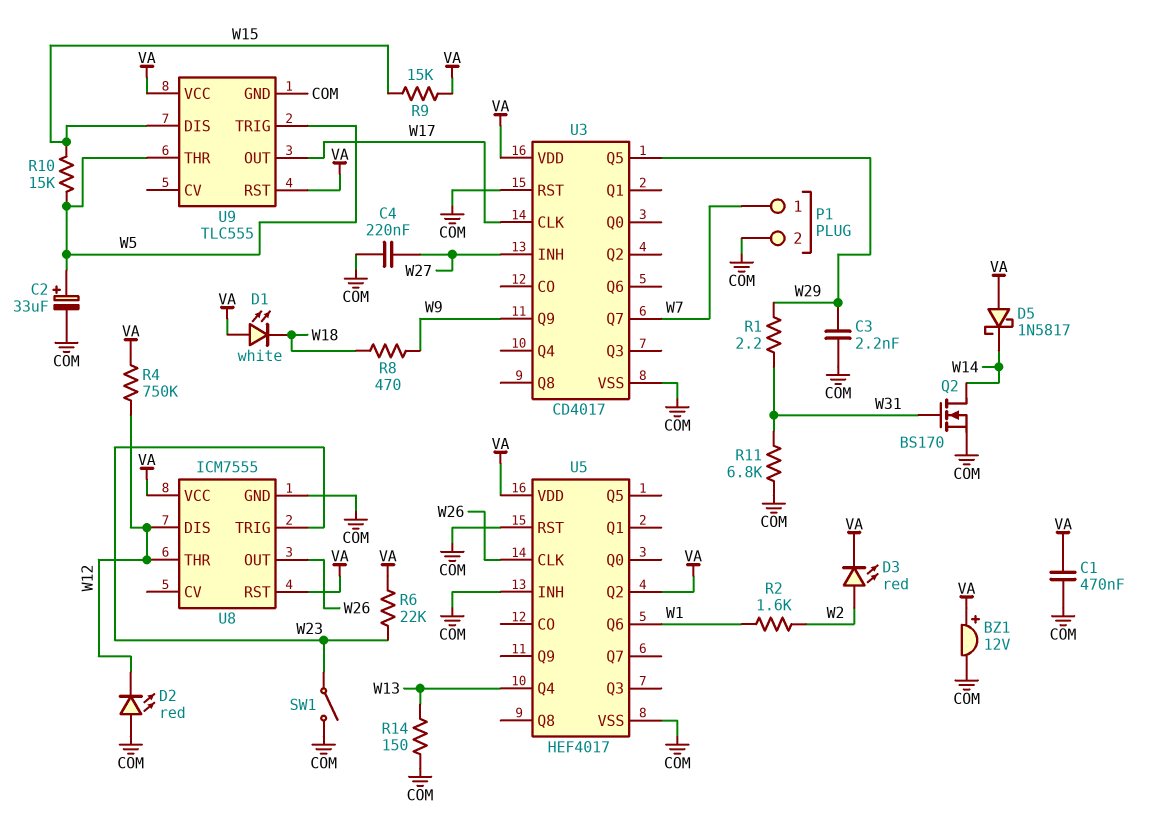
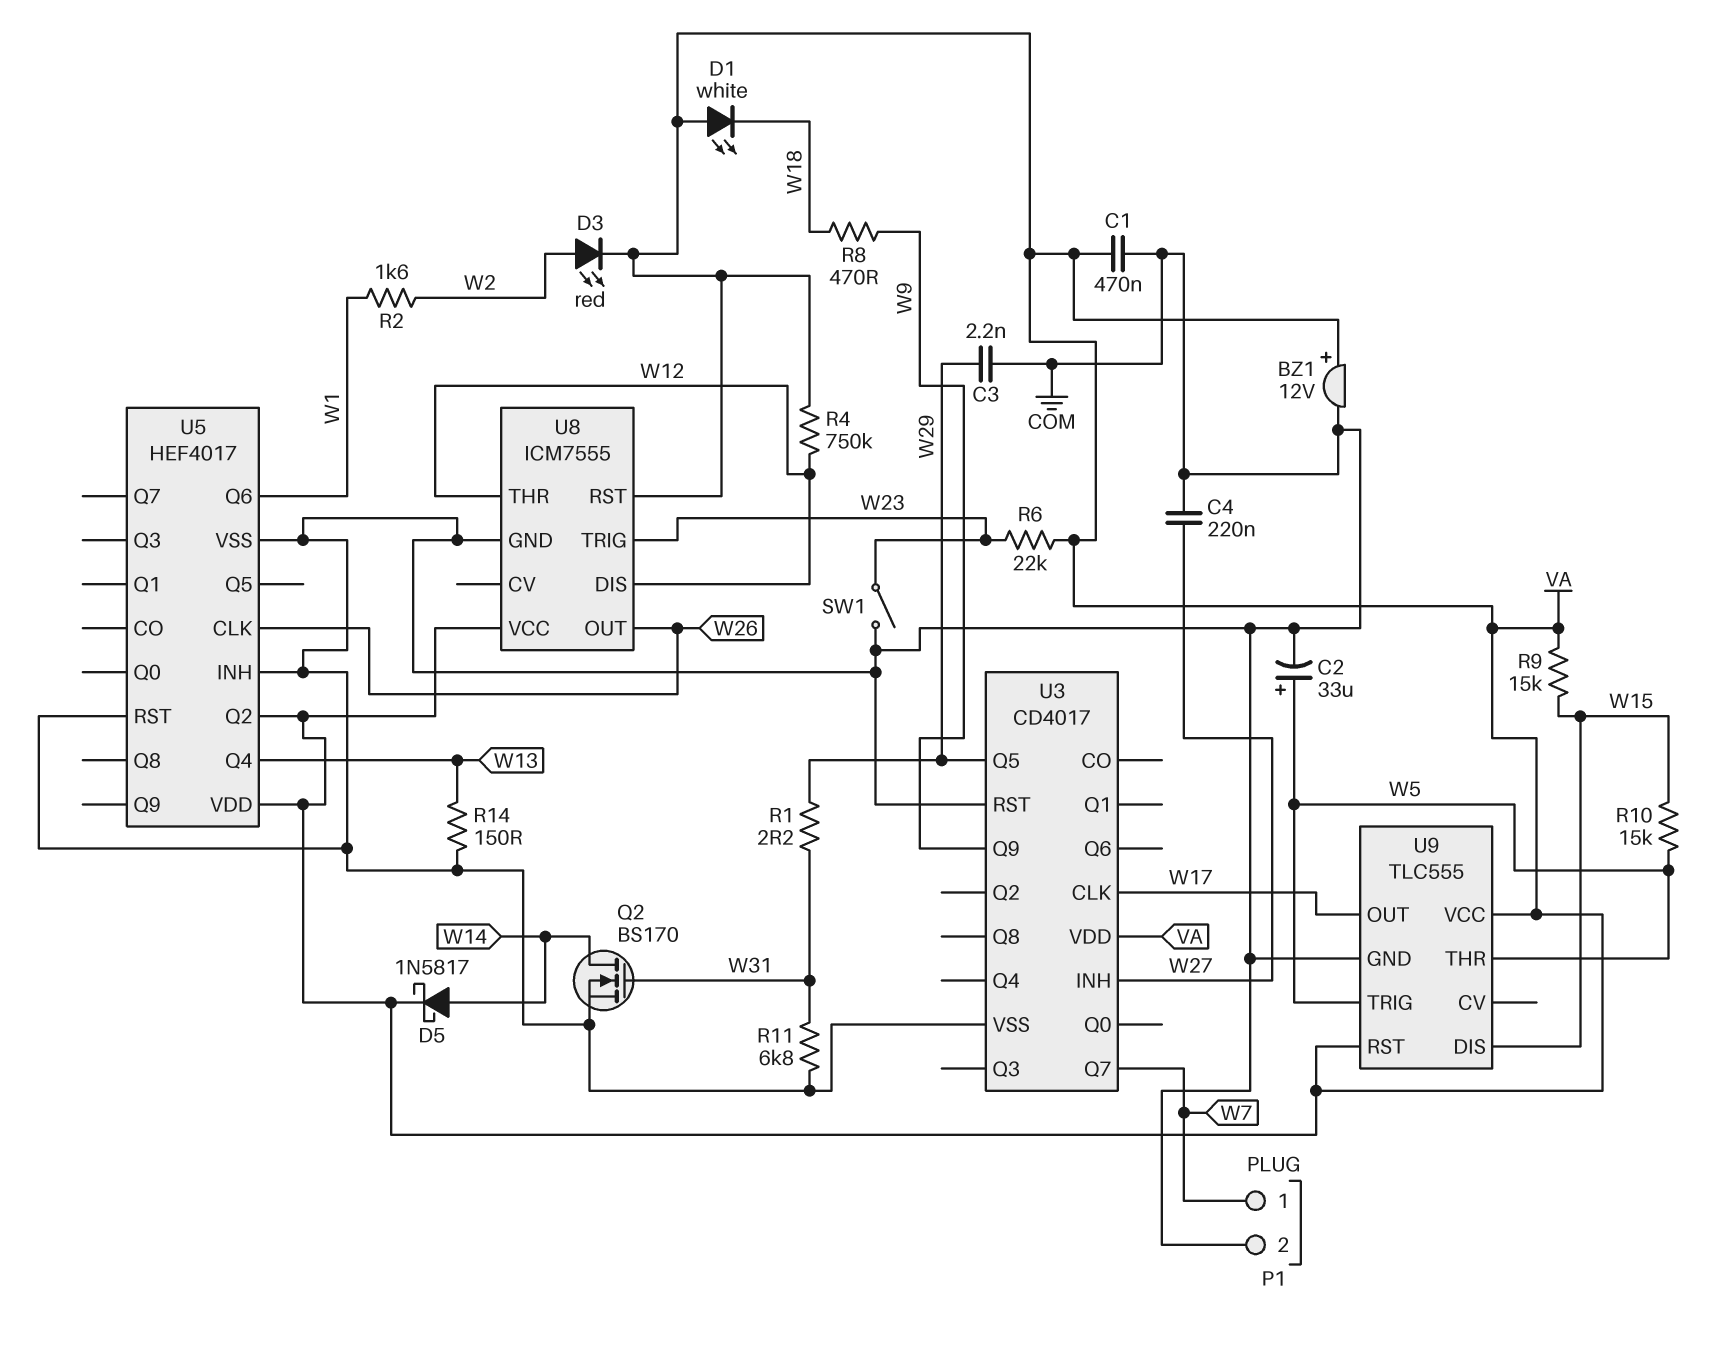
D2: LED red (A COM, K W12) -> none
D5: schottky 1N5817 (A VA, K W14) -> schottky 1N5817 (A W14, K VA)

